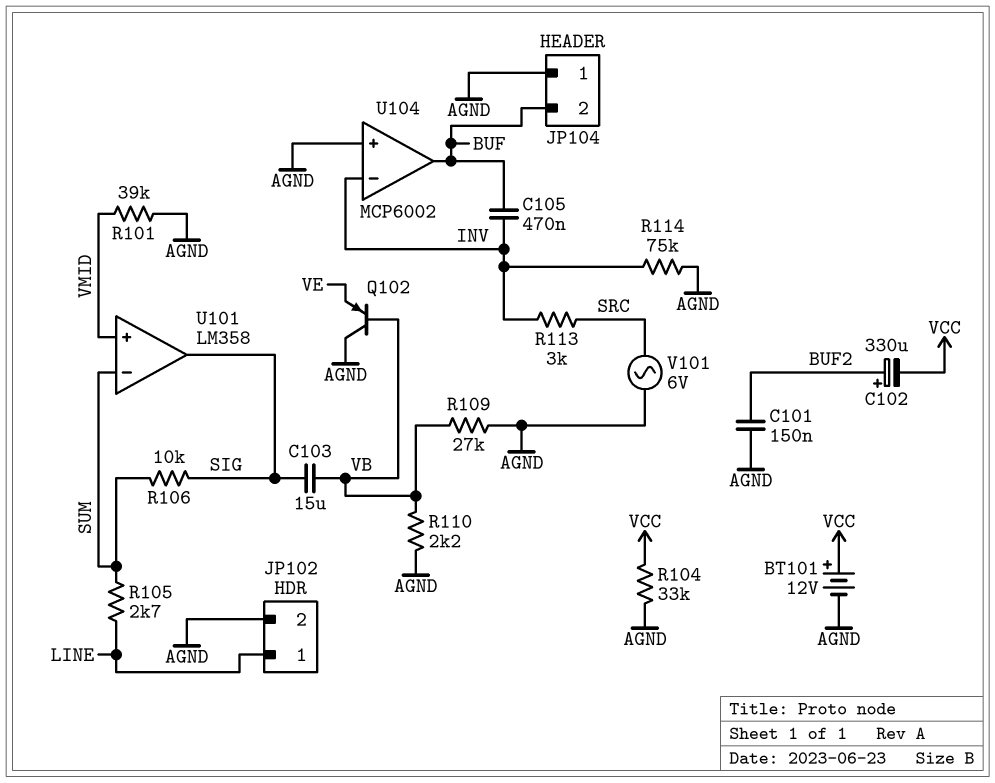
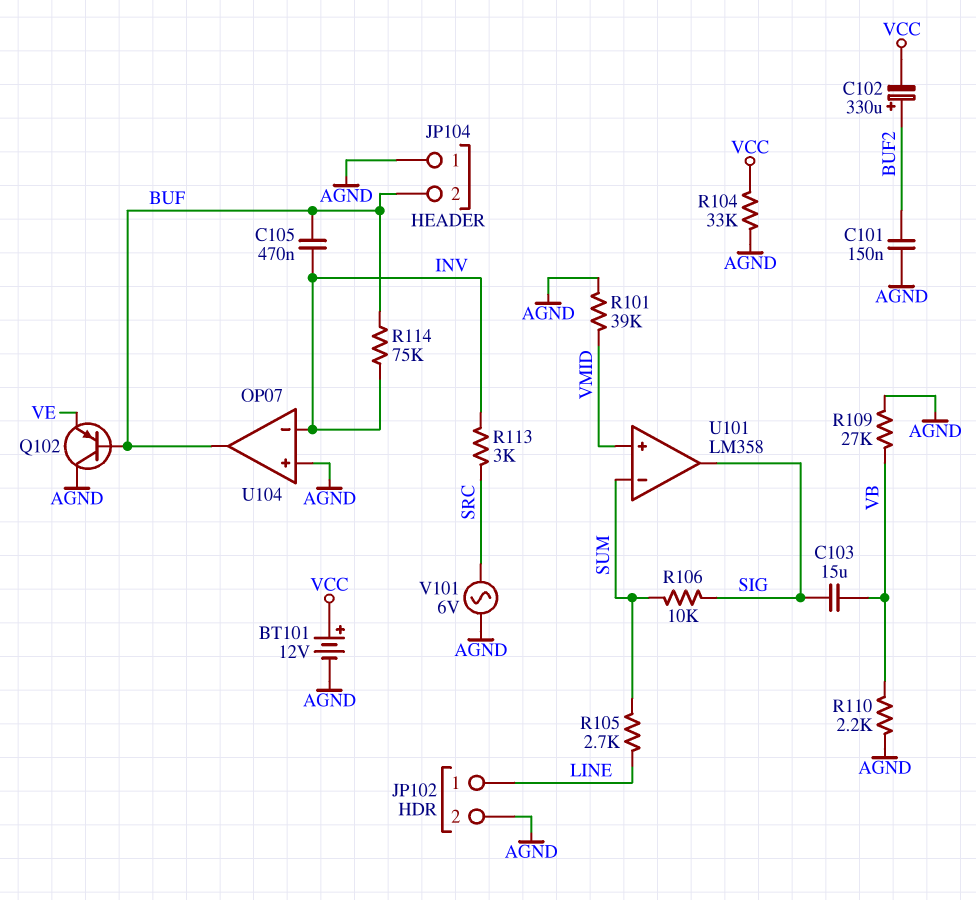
Q102: PNP (B VB, C AGND, E VE) -> PNP (B BUF, C AGND, E VE)
R114: 75k (AGND, INV) -> 75k (BUF, INV)
U104: MCP6002 -> OP07

